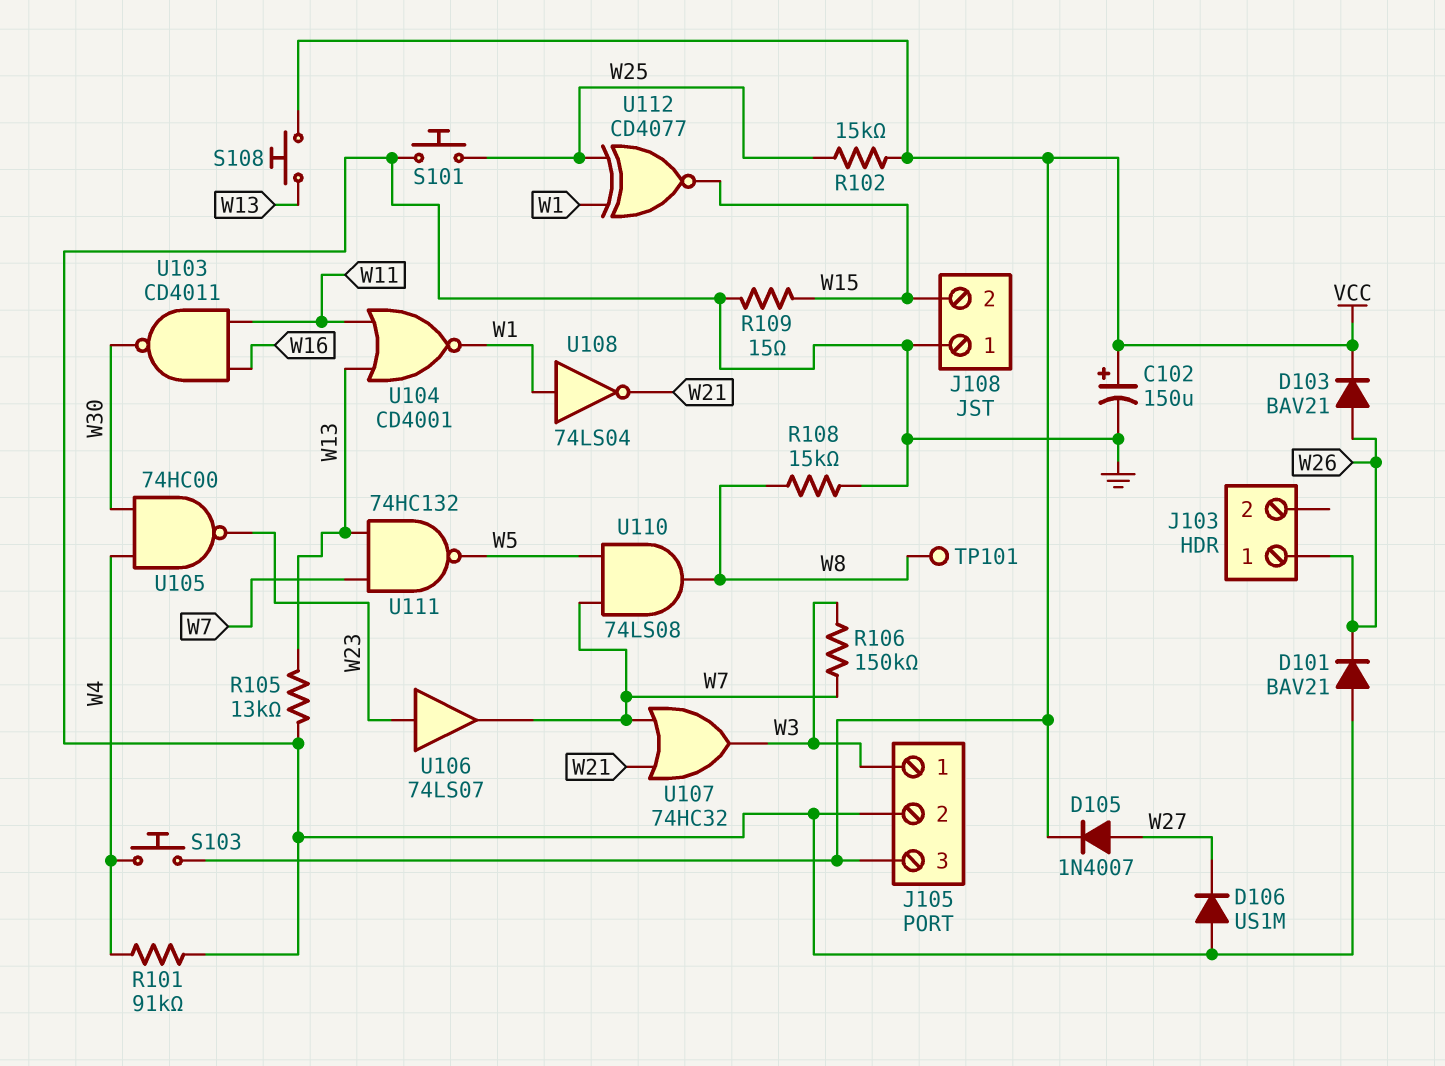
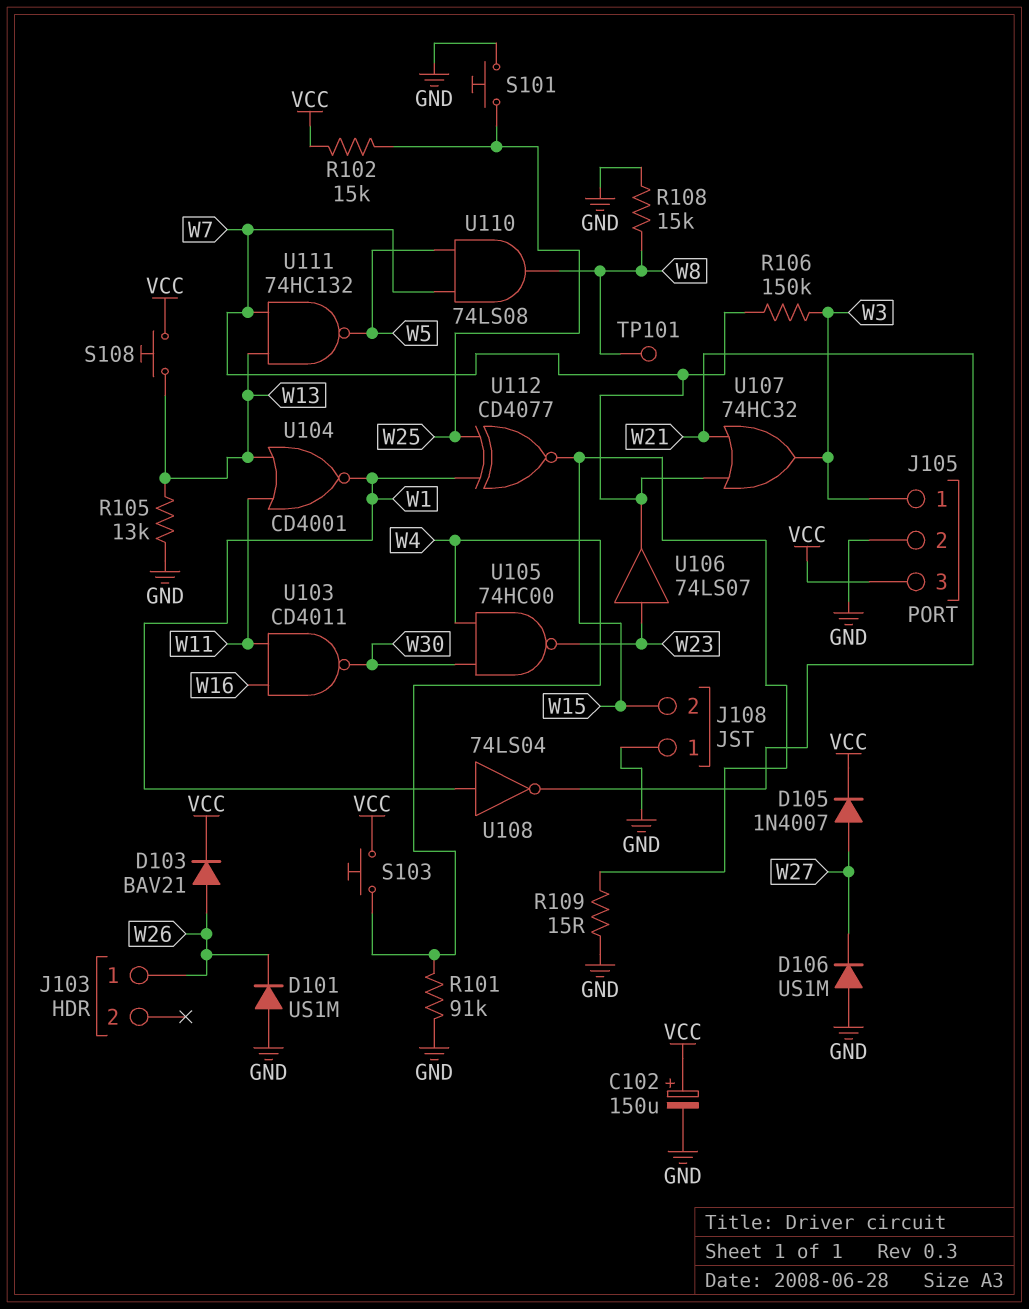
D101: diode BAV21 (A GND, K W26) -> diode US1M (A GND, K W26)

